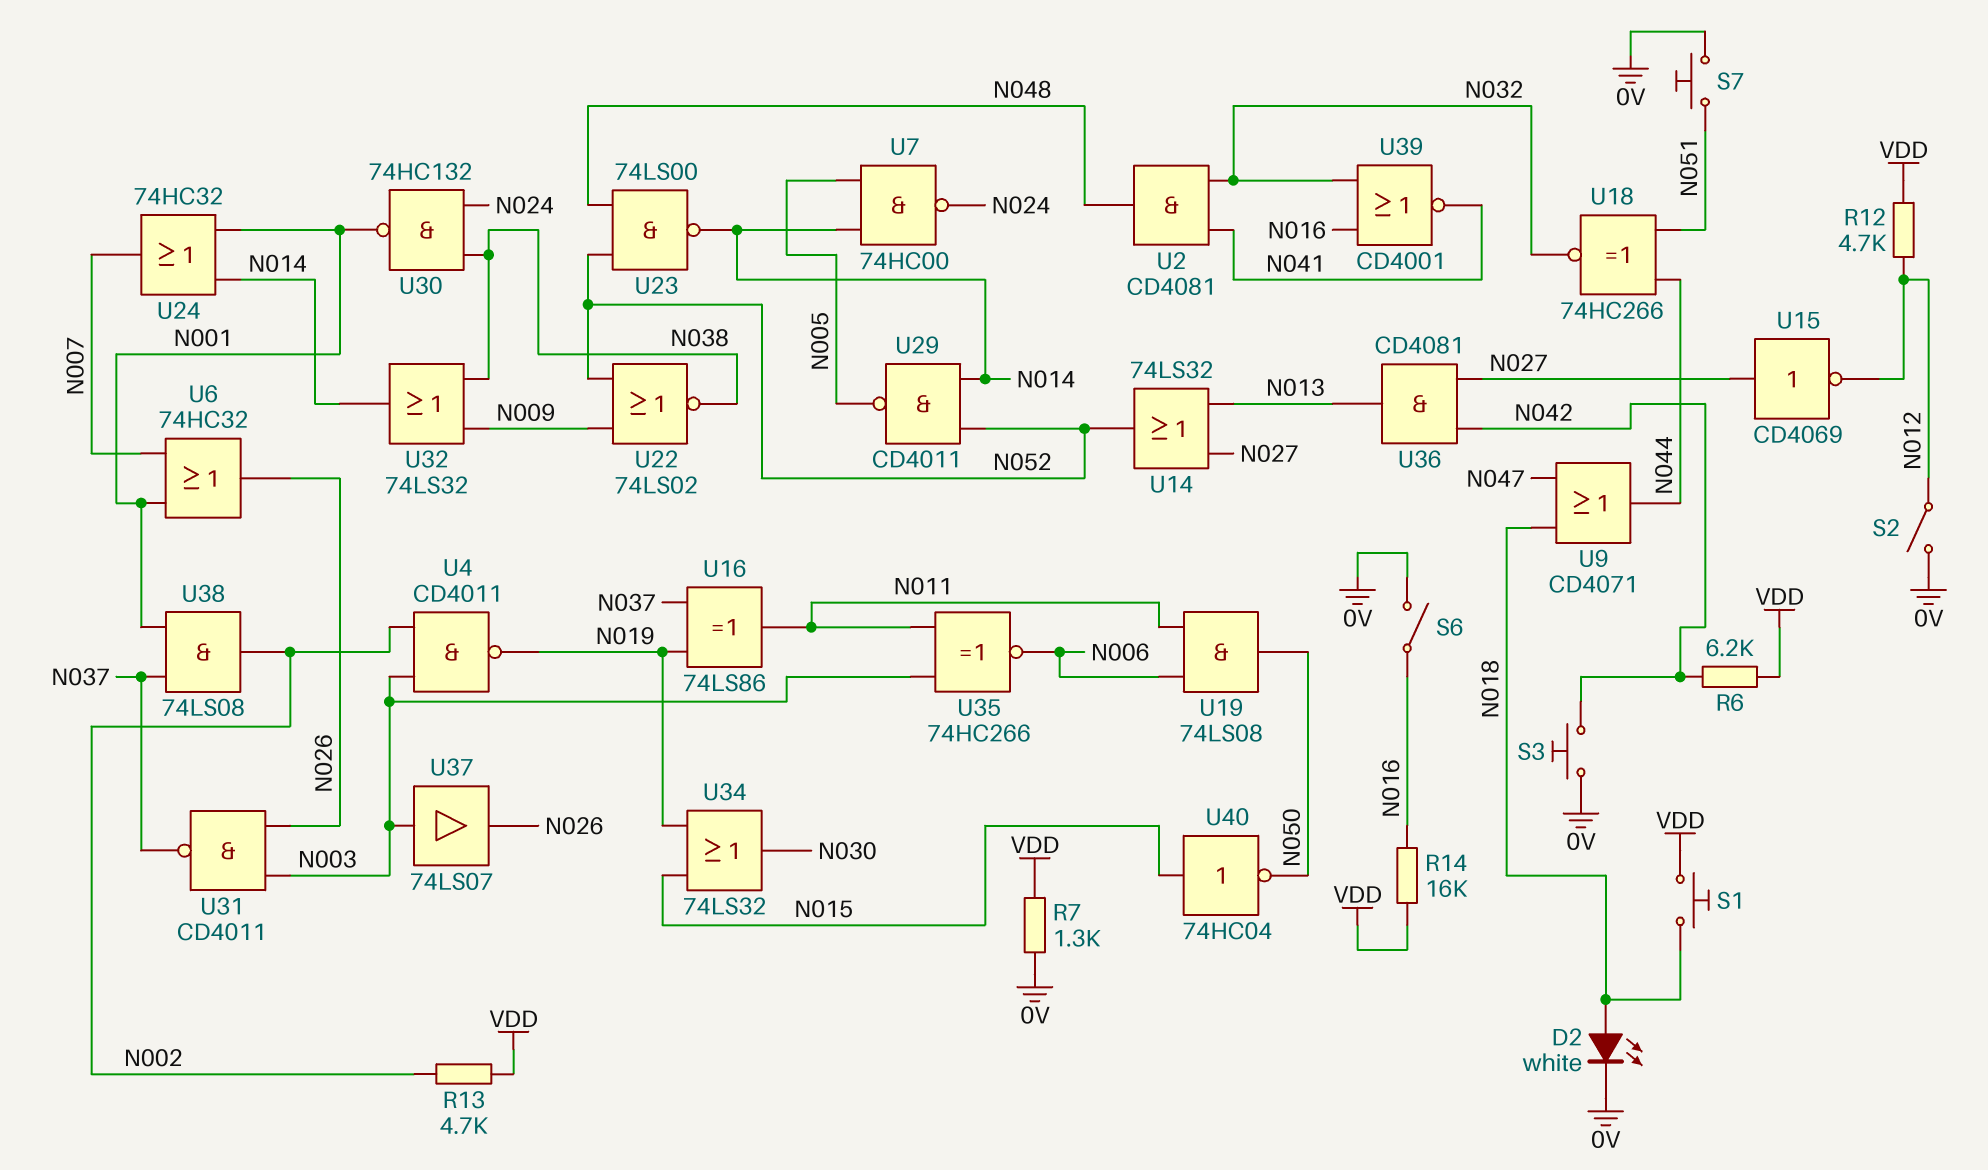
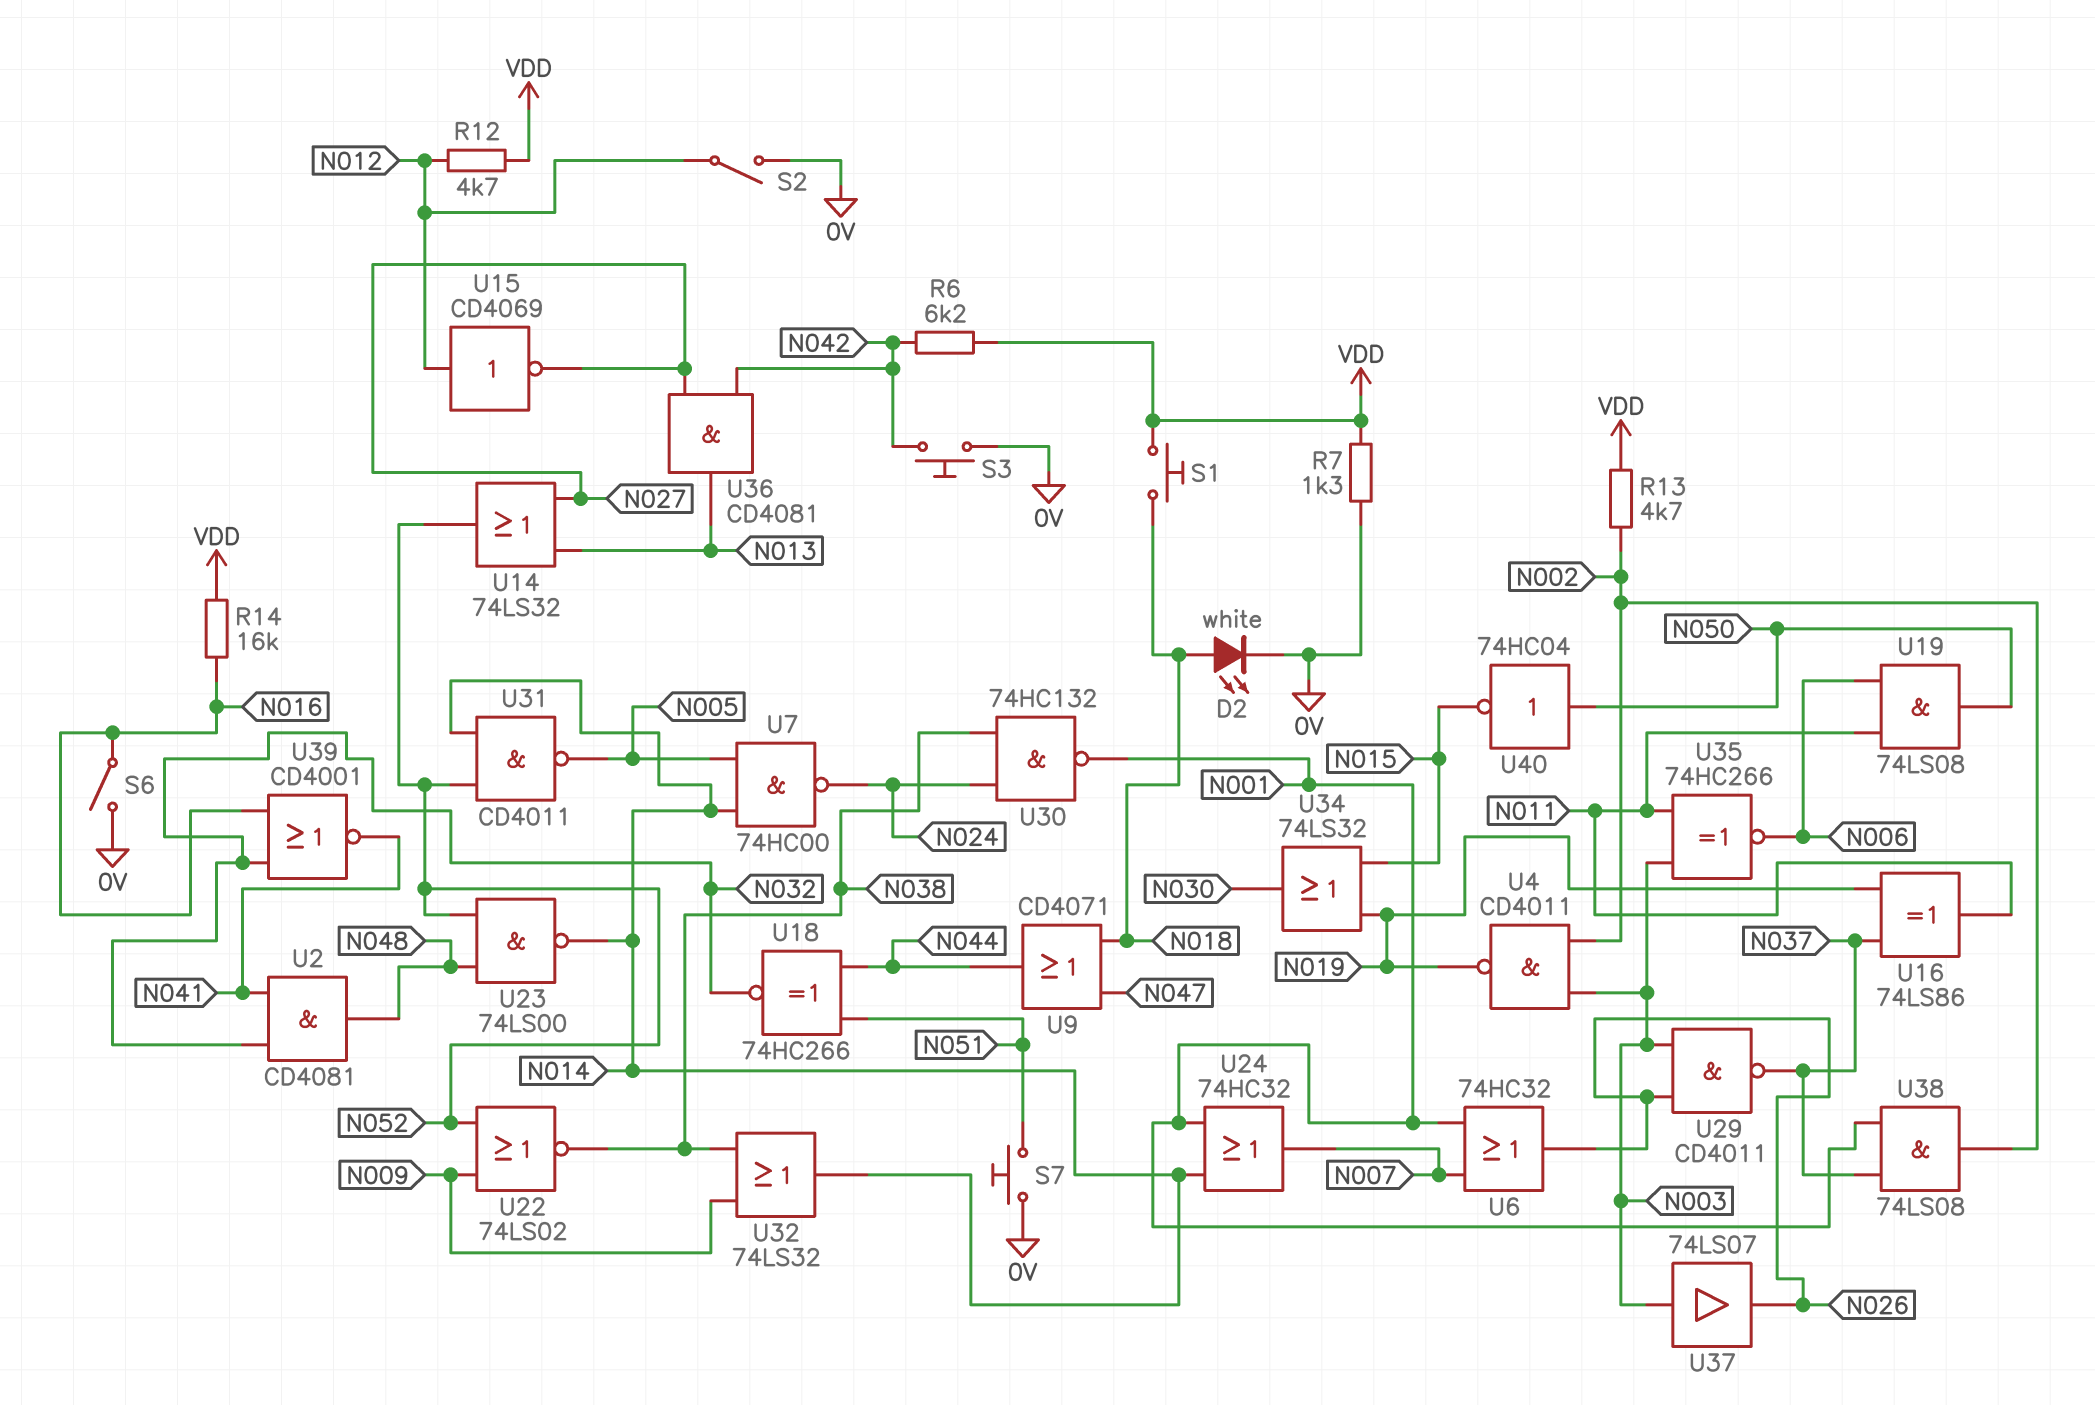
U15: NOT CD4069 (in N027, out N012) -> NOT CD4069 (in N012, out N027)
U29: NAND CD4011 (in N014, in N052, out N005) -> NAND CD4011 (in N003, in N026, out N037)
U31: NAND CD4011 (in N003, in N026, out N037) -> NAND CD4011 (in N014, in N052, out N005)
U40: NOT 74HC04 (in N015, out N050) -> NOT 74HC04 (in N050, out N015)

